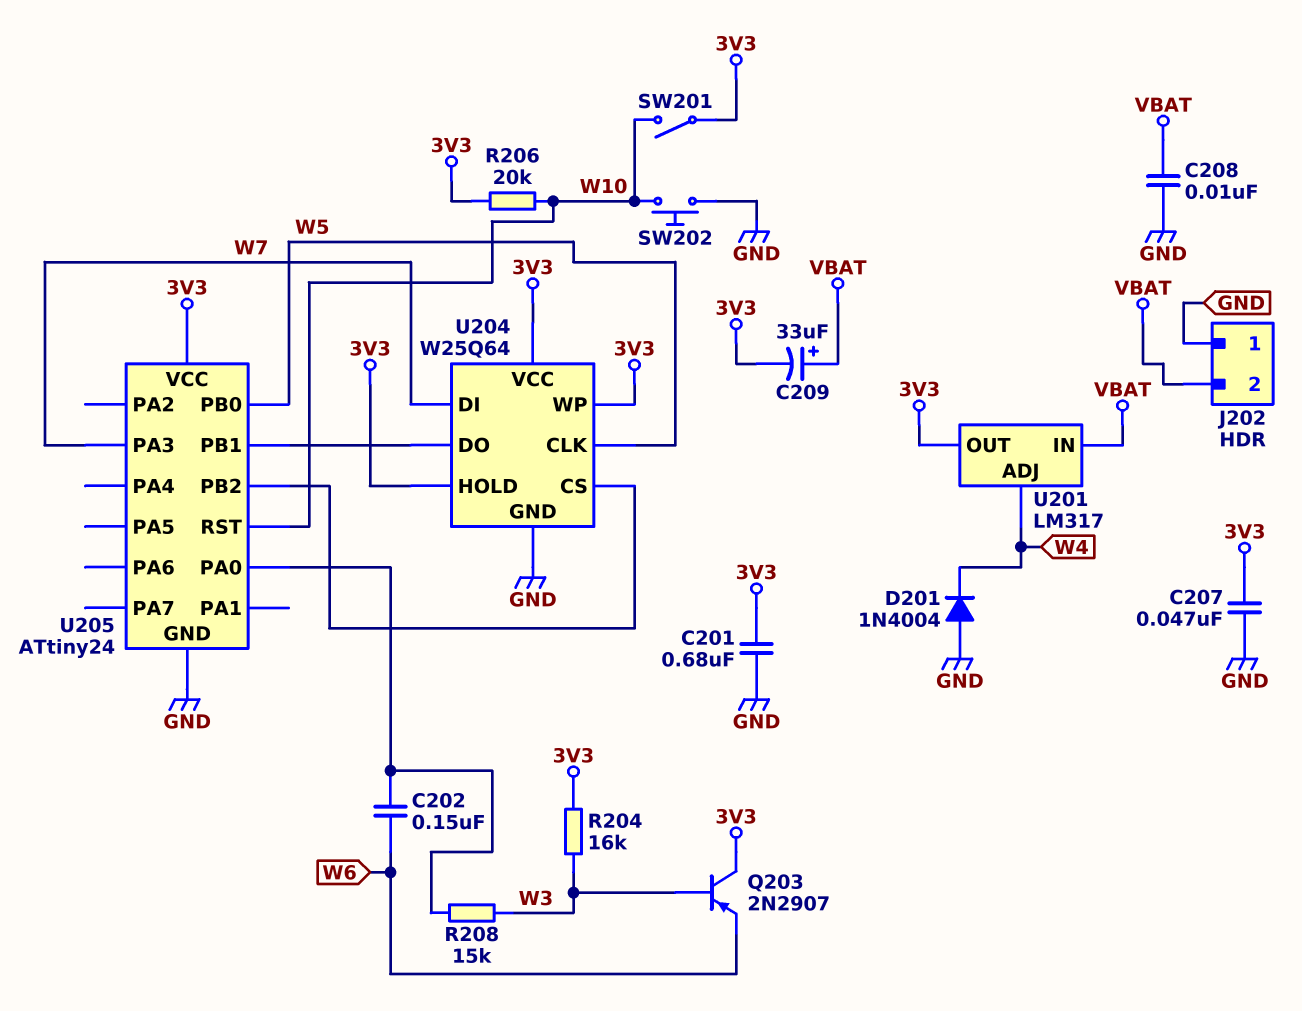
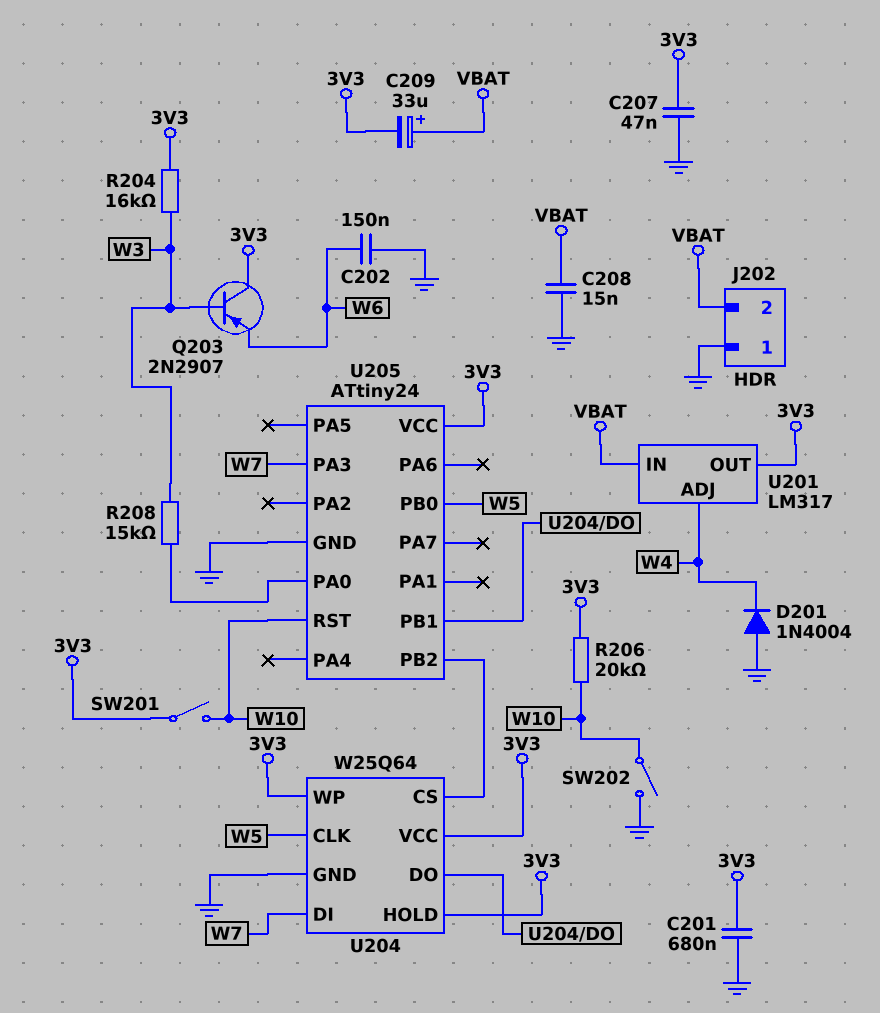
C202: 150nF (U205/PA0, W6) -> 150nF (GND, W6)
C208: 10nF (GND, VBAT) -> 15nF (GND, VBAT)
SW202: button (GND, W10) -> switch (GND, W10)

